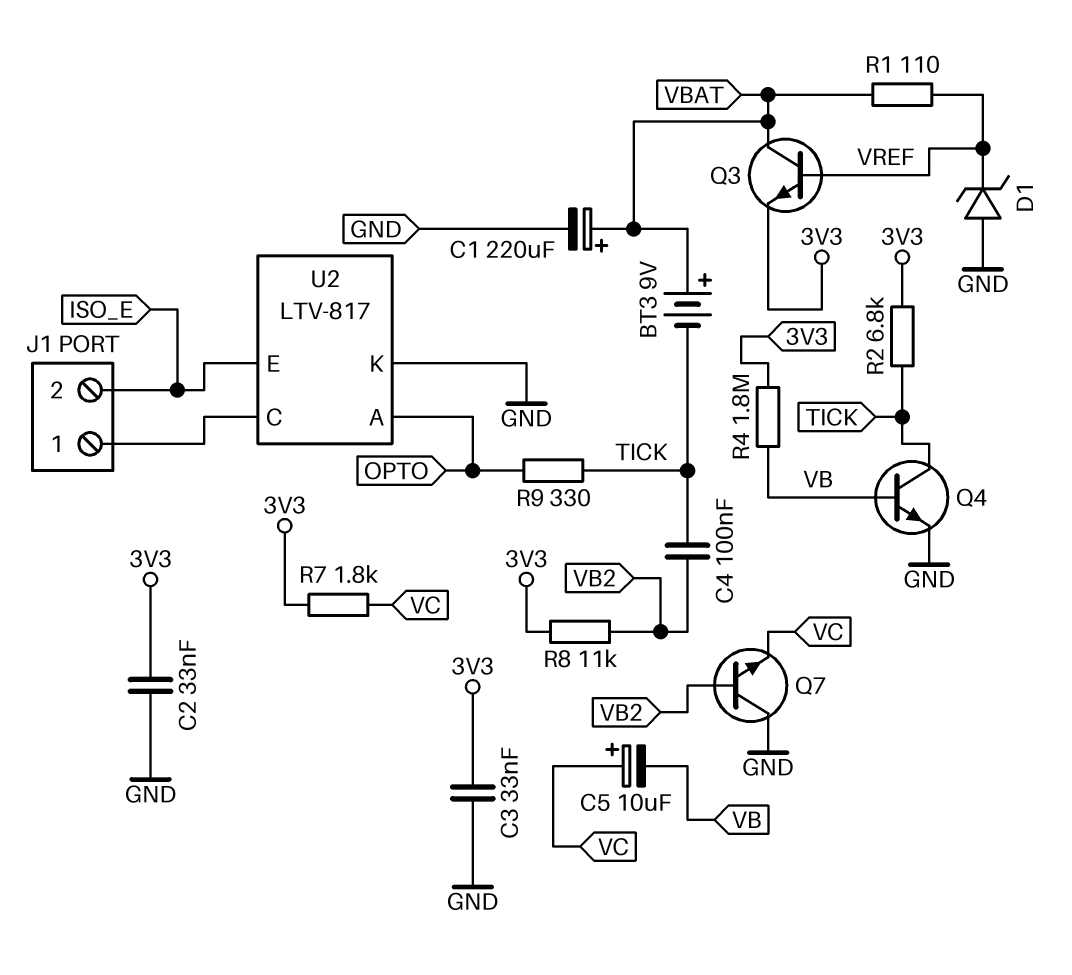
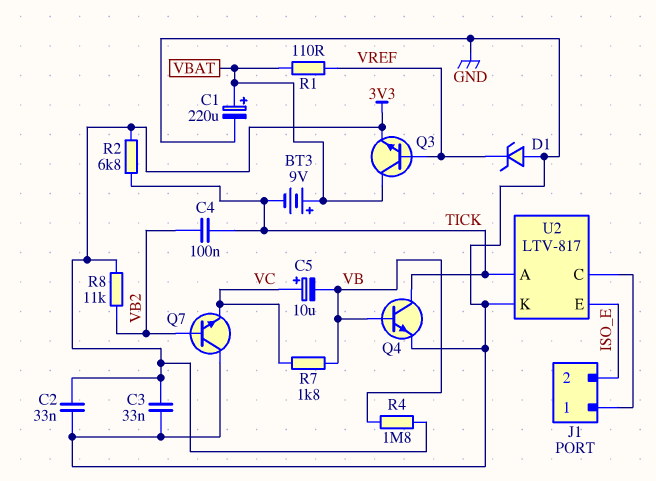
R7: 1.8k (3V3, VC) -> 1.8k (VB, VC)
R9: 330 (OPTO, TICK) -> none
U2 pin A: OPTO -> TICK

